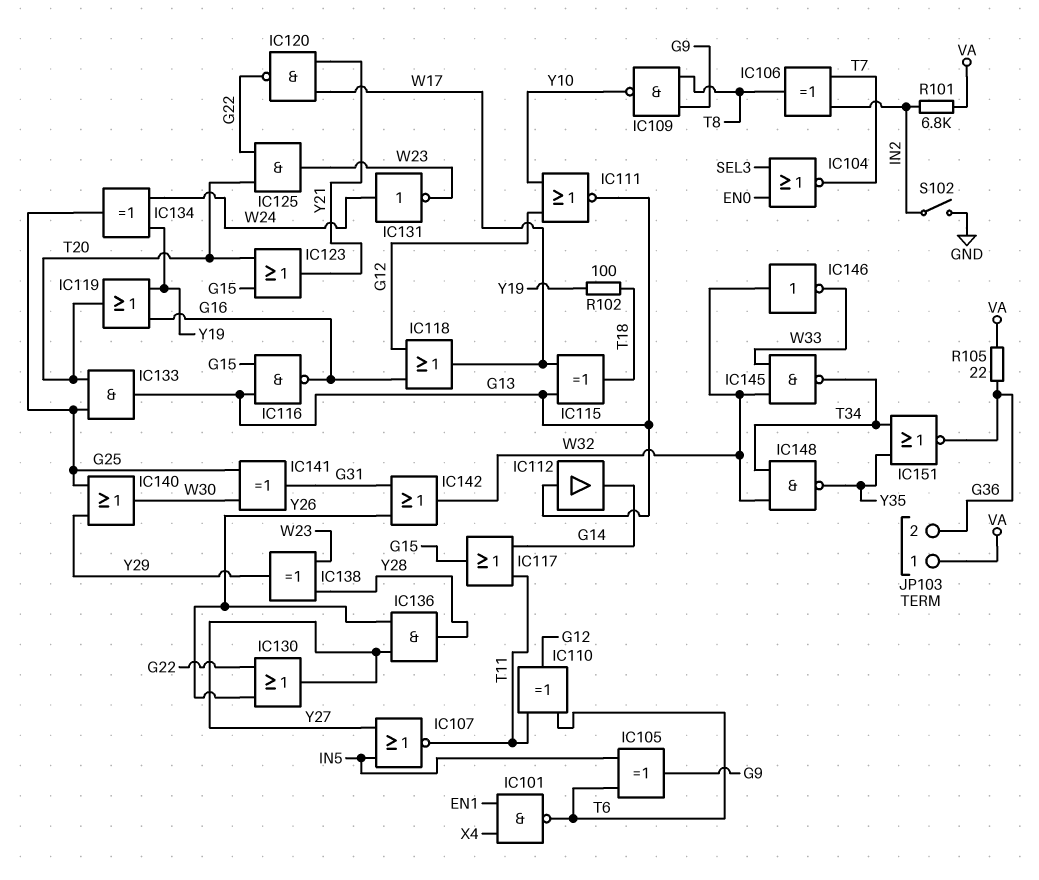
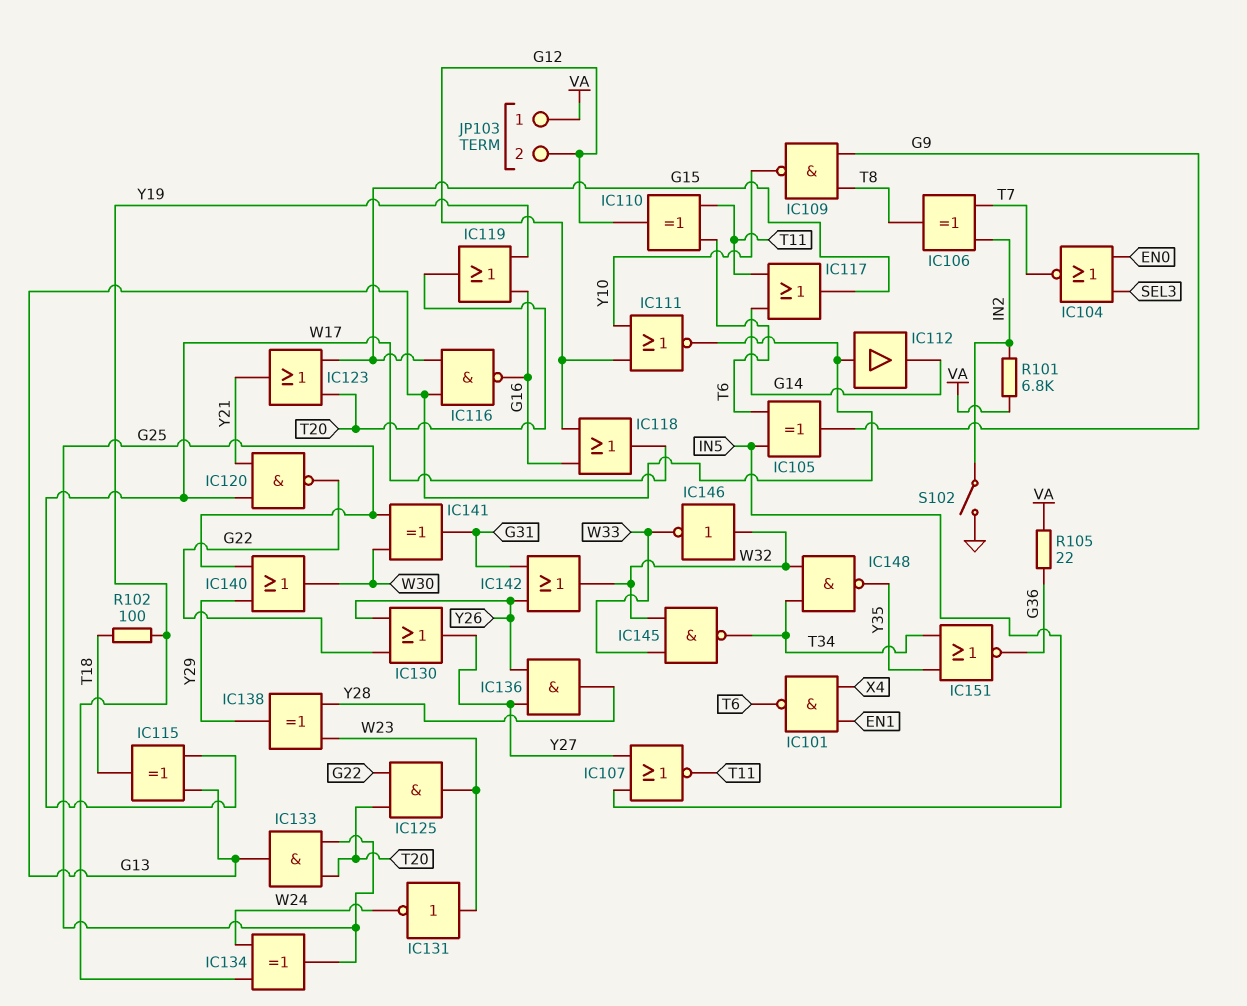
IC131: NOT (in W24, out W23) -> NOT (in W23, out W24)
JP103 pin 2: G36 -> G12

